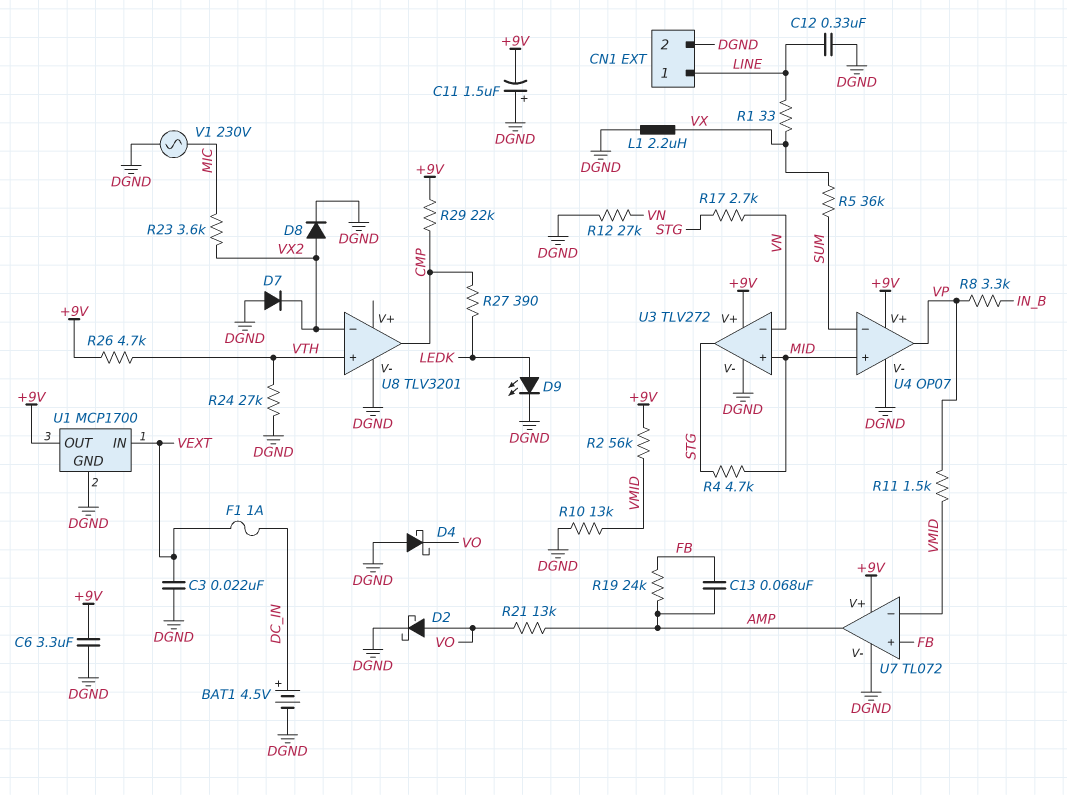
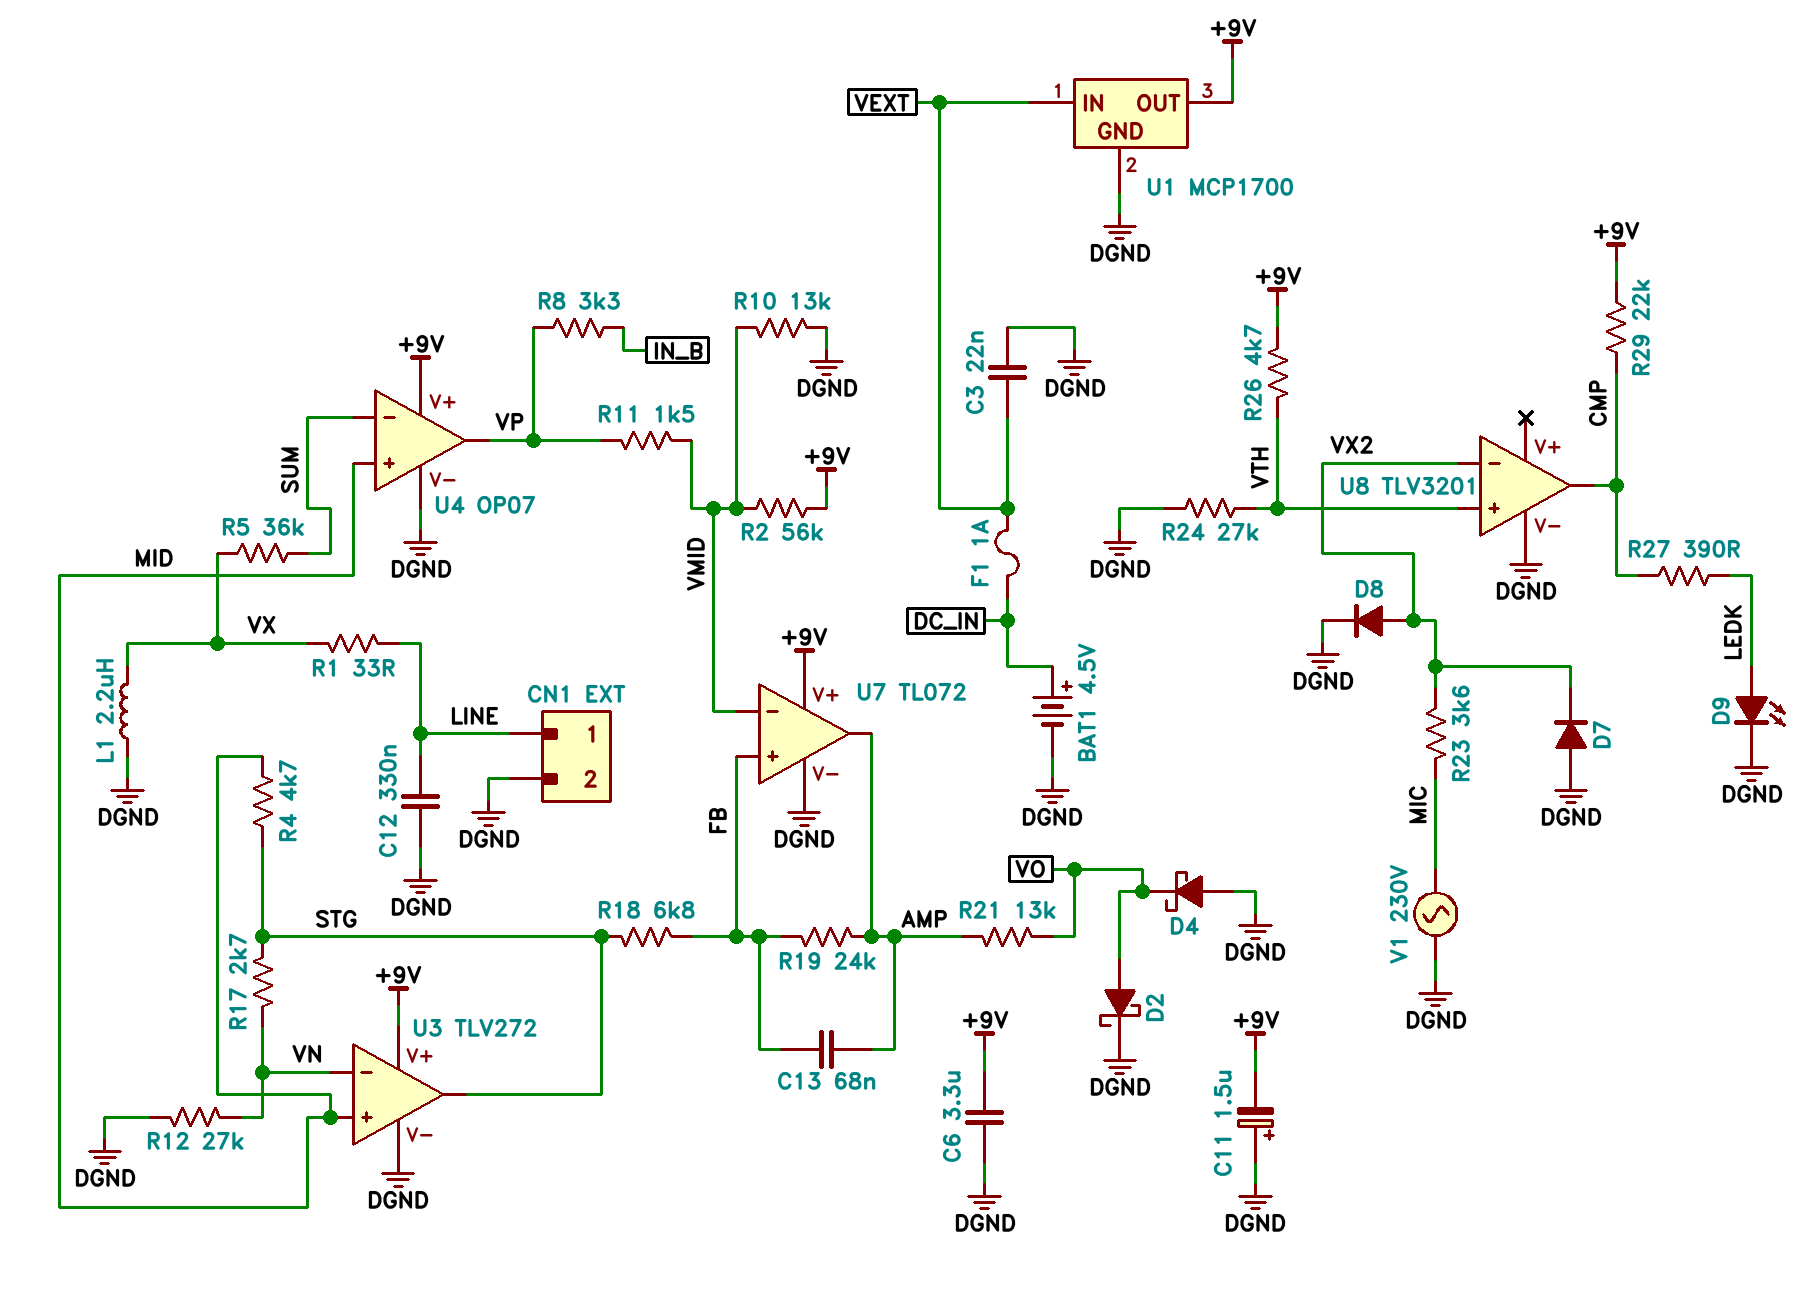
R18: none -> 6.8k (FB, STG)

